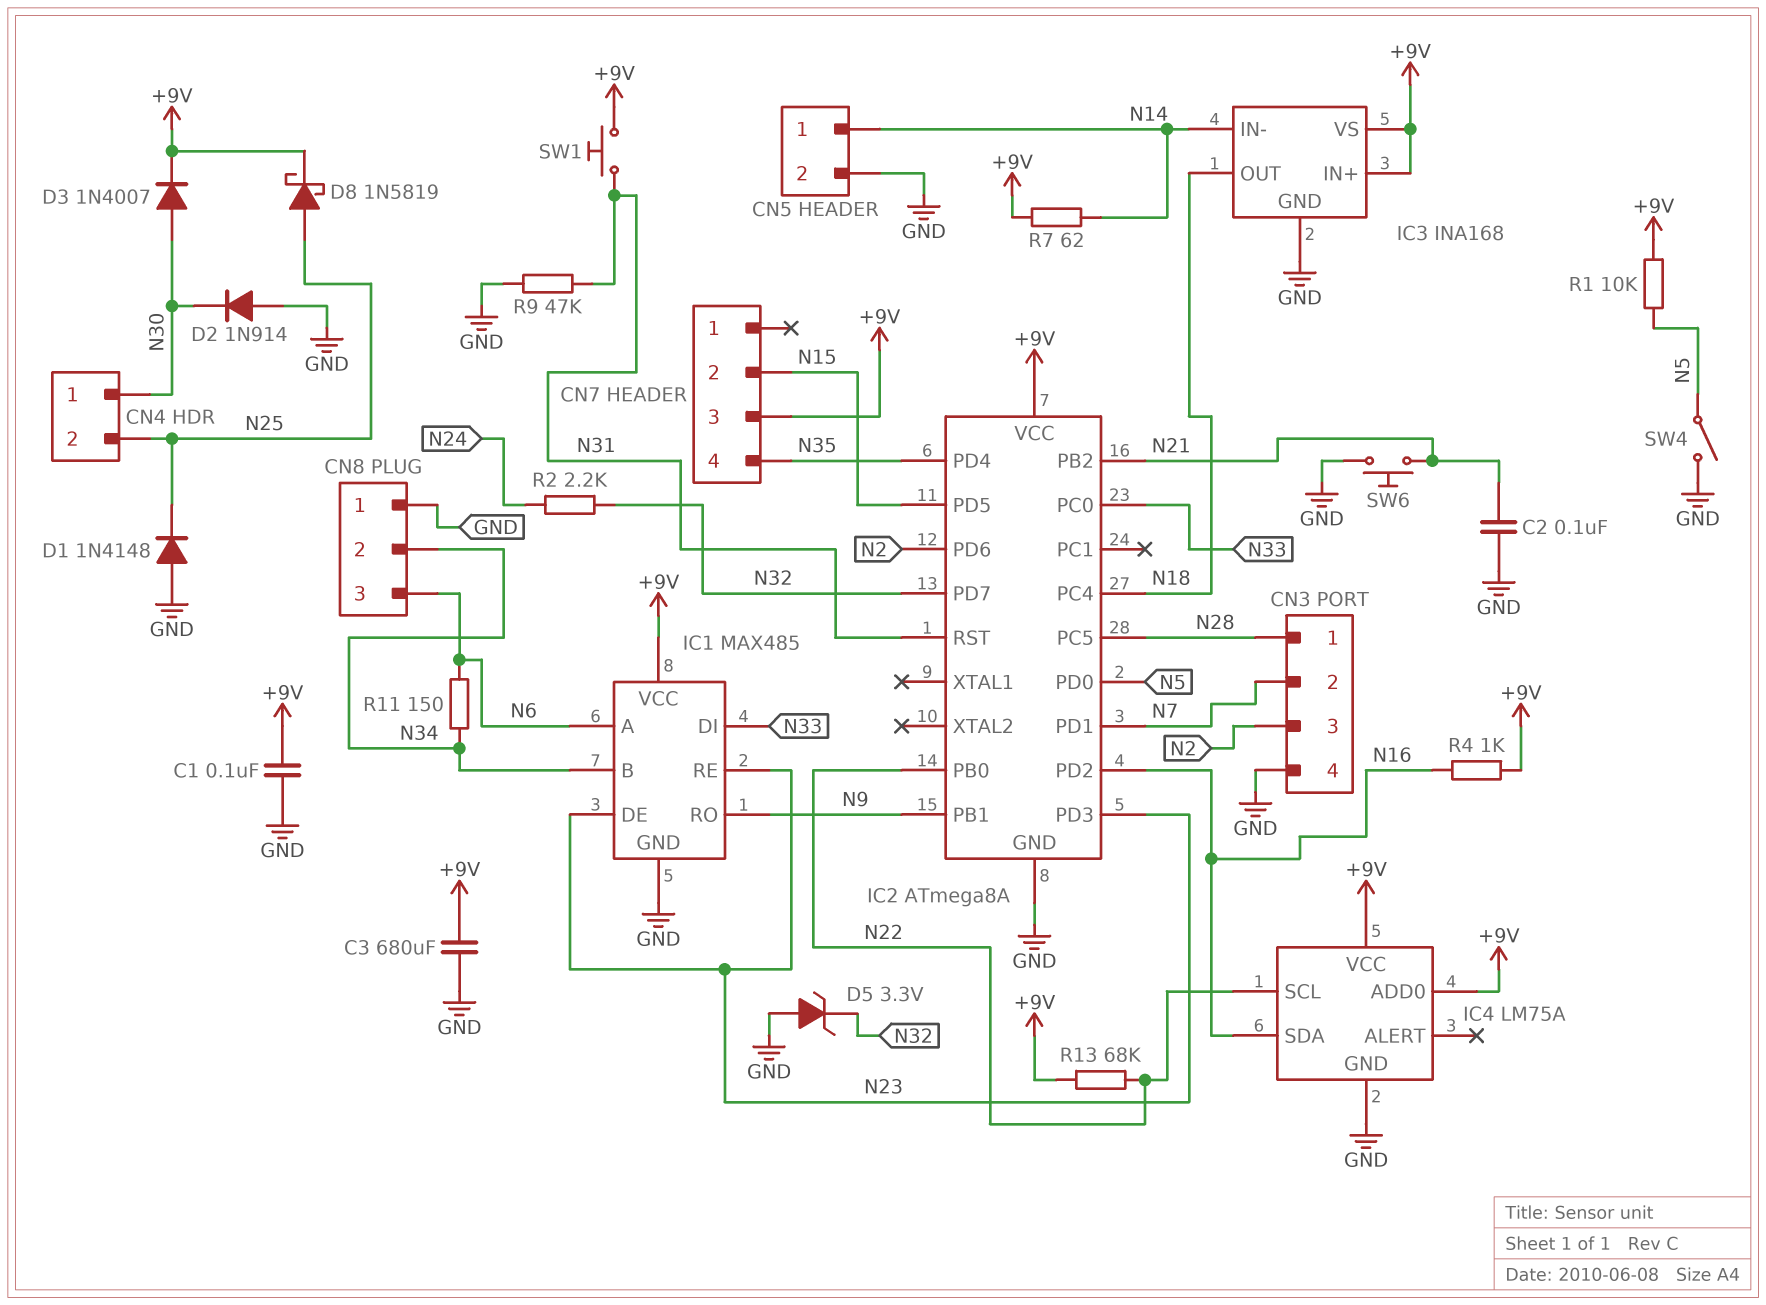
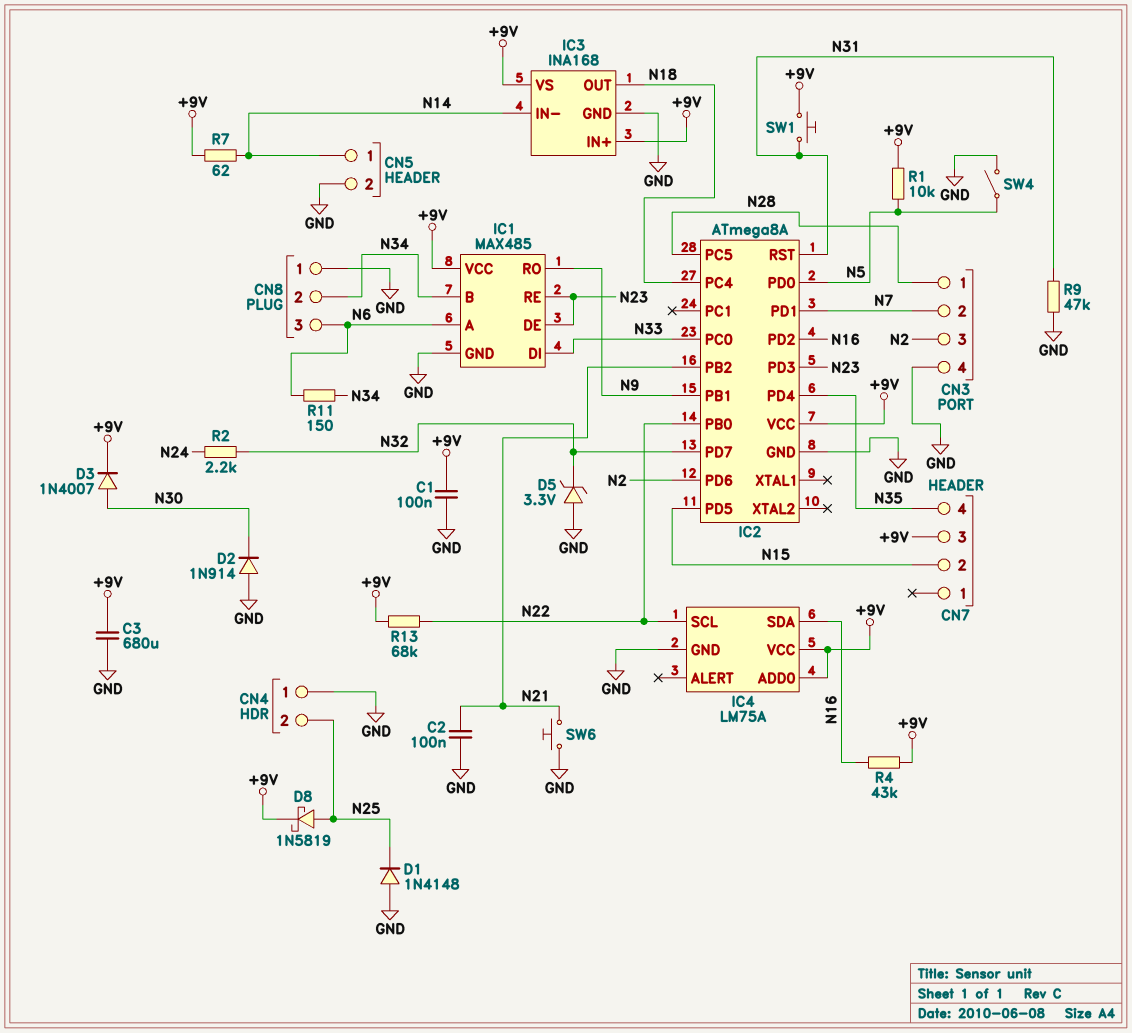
CN4 pin 1: N30 -> GND
R4: 1k (+9V, N16) -> 43k (+9V, N16)

